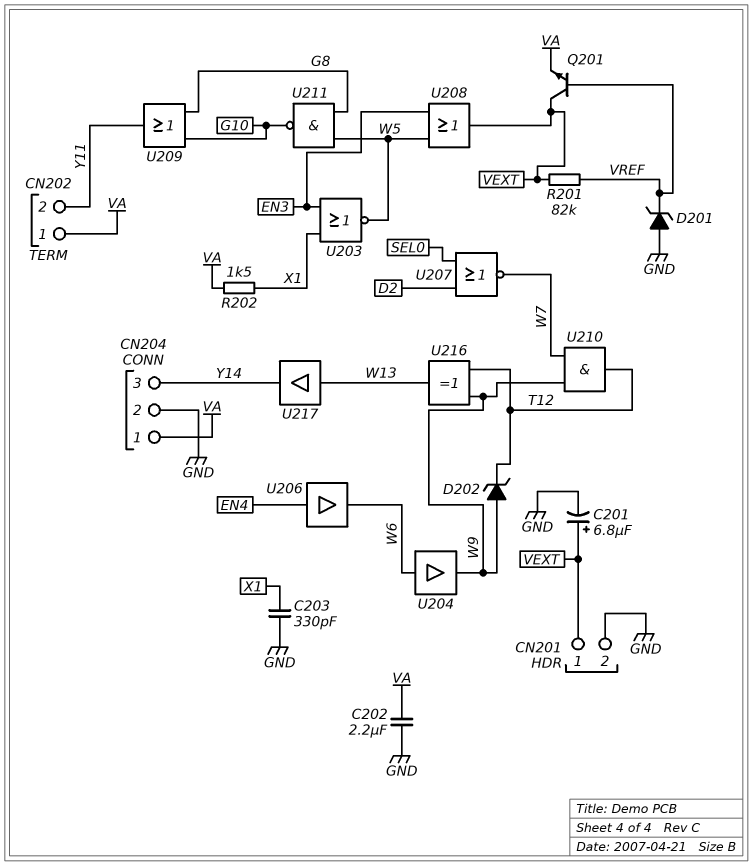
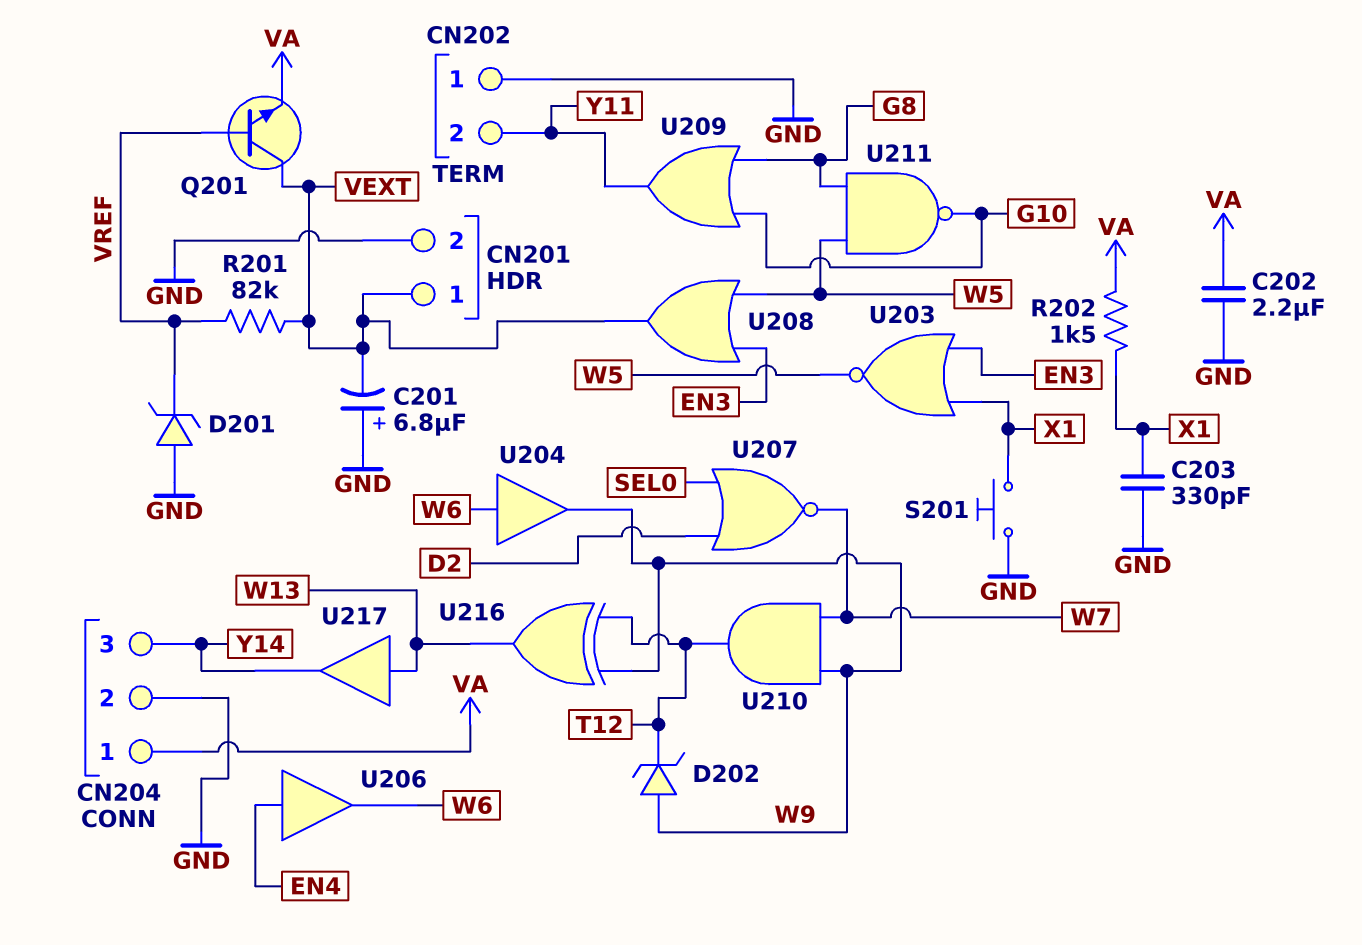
C201: 6.8uF (plus VEXT, minus GND) -> 6.8uF (plus GND, minus VEXT)
CN202 pin 1: VA -> GND
S201: none -> button (GND, X1)

